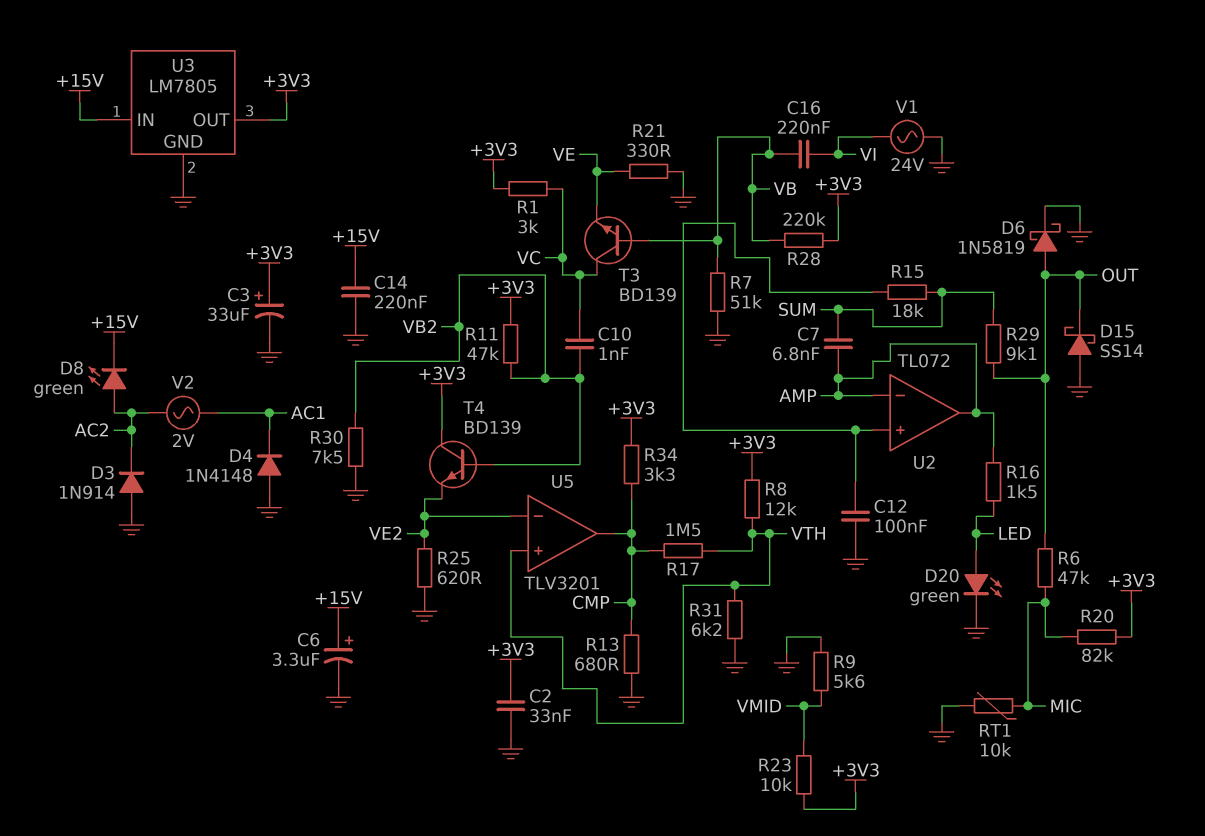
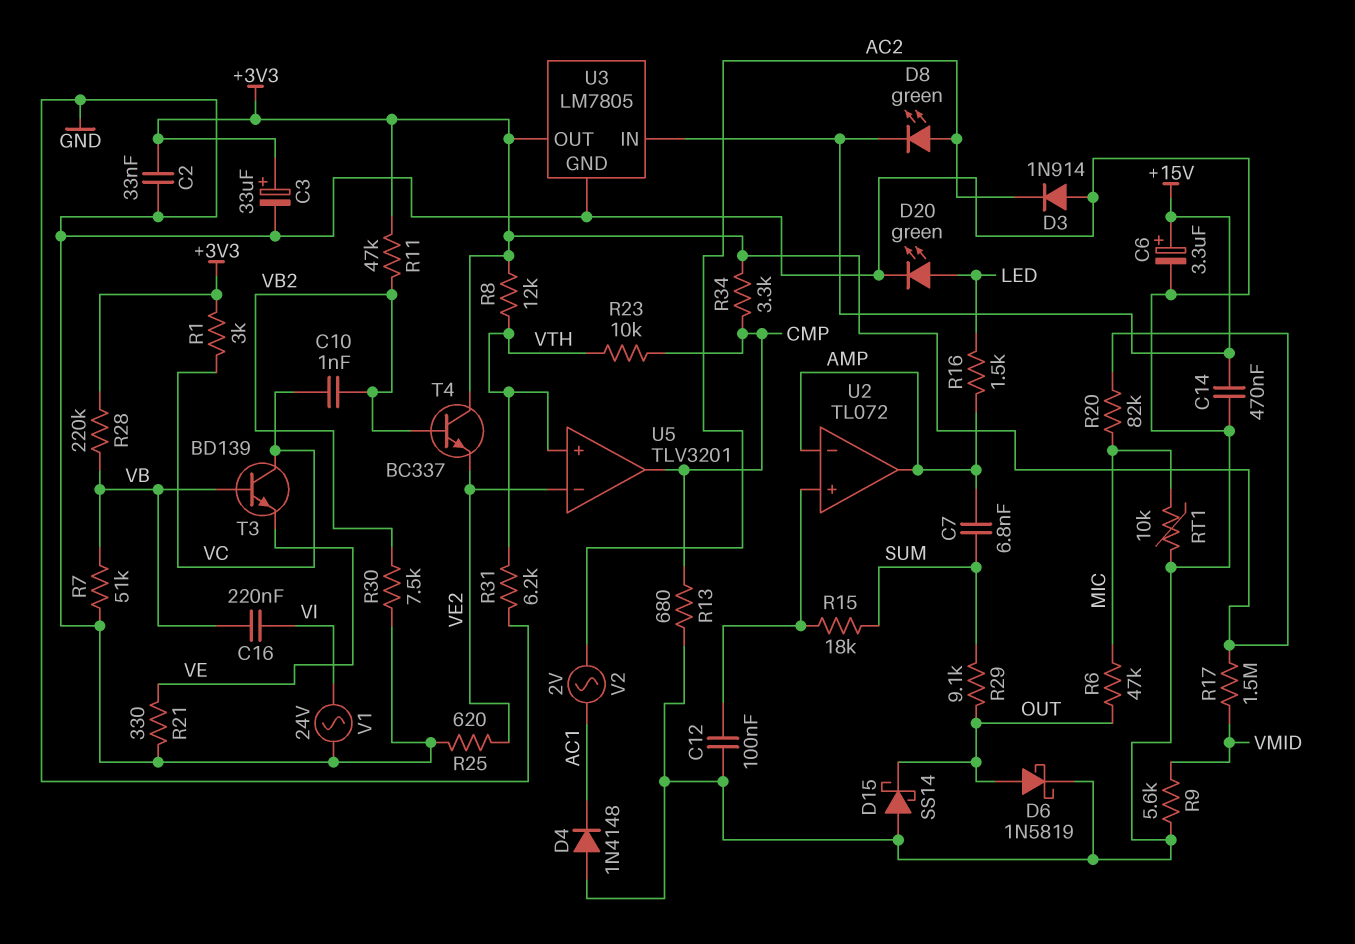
C14: 220nF (+15V, GND) -> 470nF (+15V, GND)
R17: 1.5M (CMP, VTH) -> 1.5M (+3V3, VMID)
R23: 10k (+3V3, VMID) -> 10k (CMP, VTH)
T4: NPN BD139 (B VB2, C +3V3, E VE2) -> NPN BC337 (B VB2, C +3V3, E VE2)

